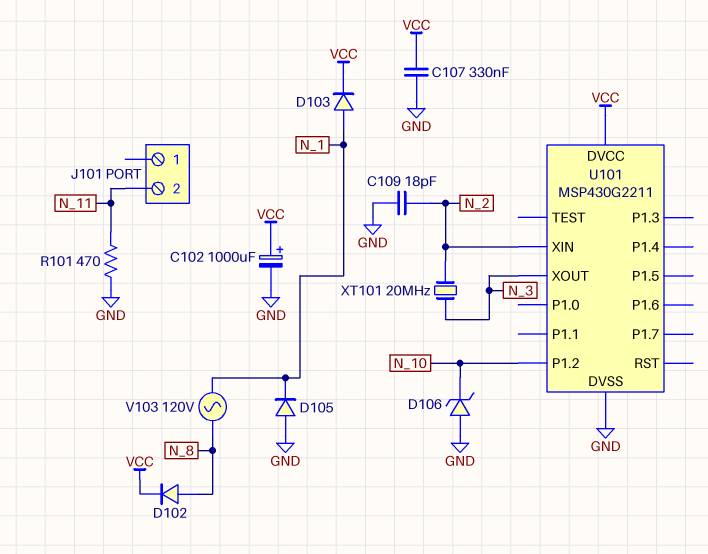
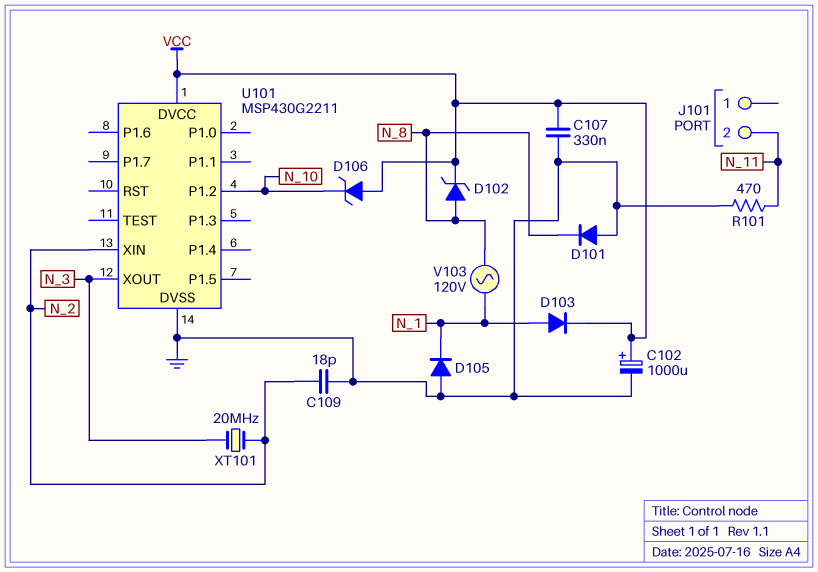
D101: none -> diode (A GND, K N_8)
D102: diode (A N_8, K VCC) -> zener (A N_8, K VCC)
D106: zener (A GND, K N_10) -> zener (A VCC, K N_10)

